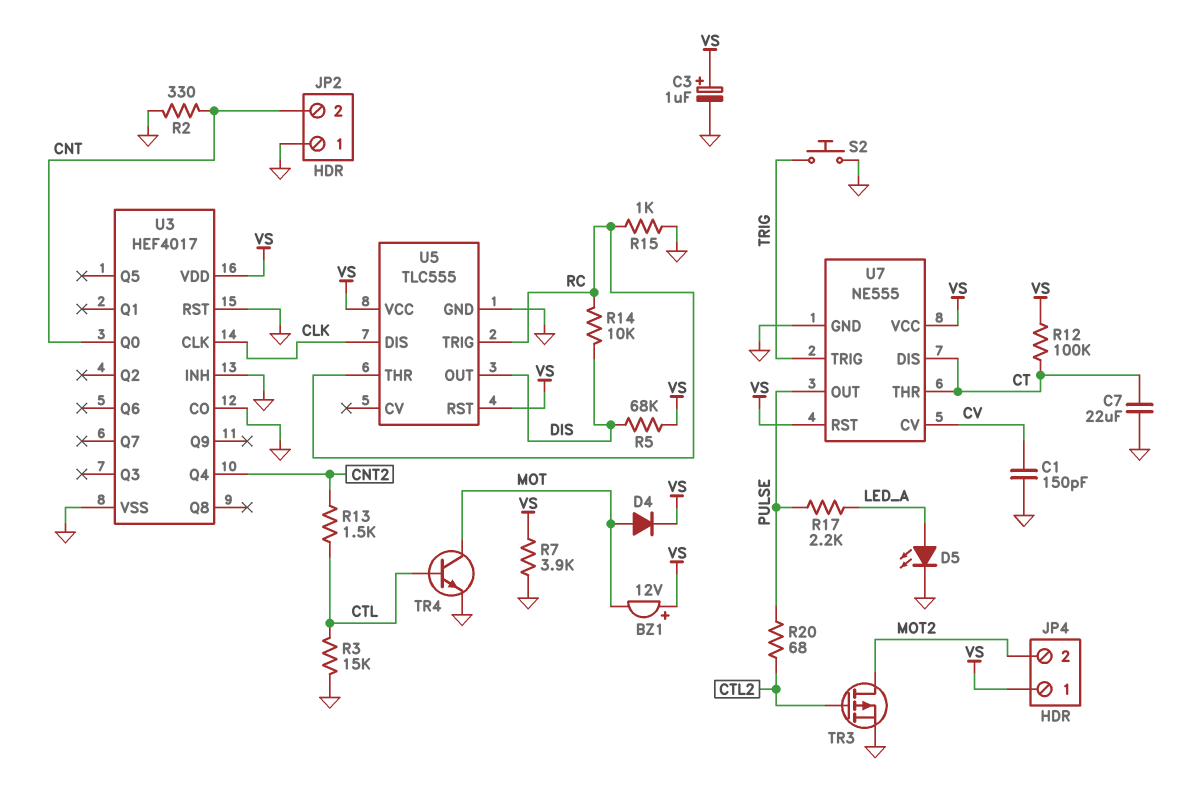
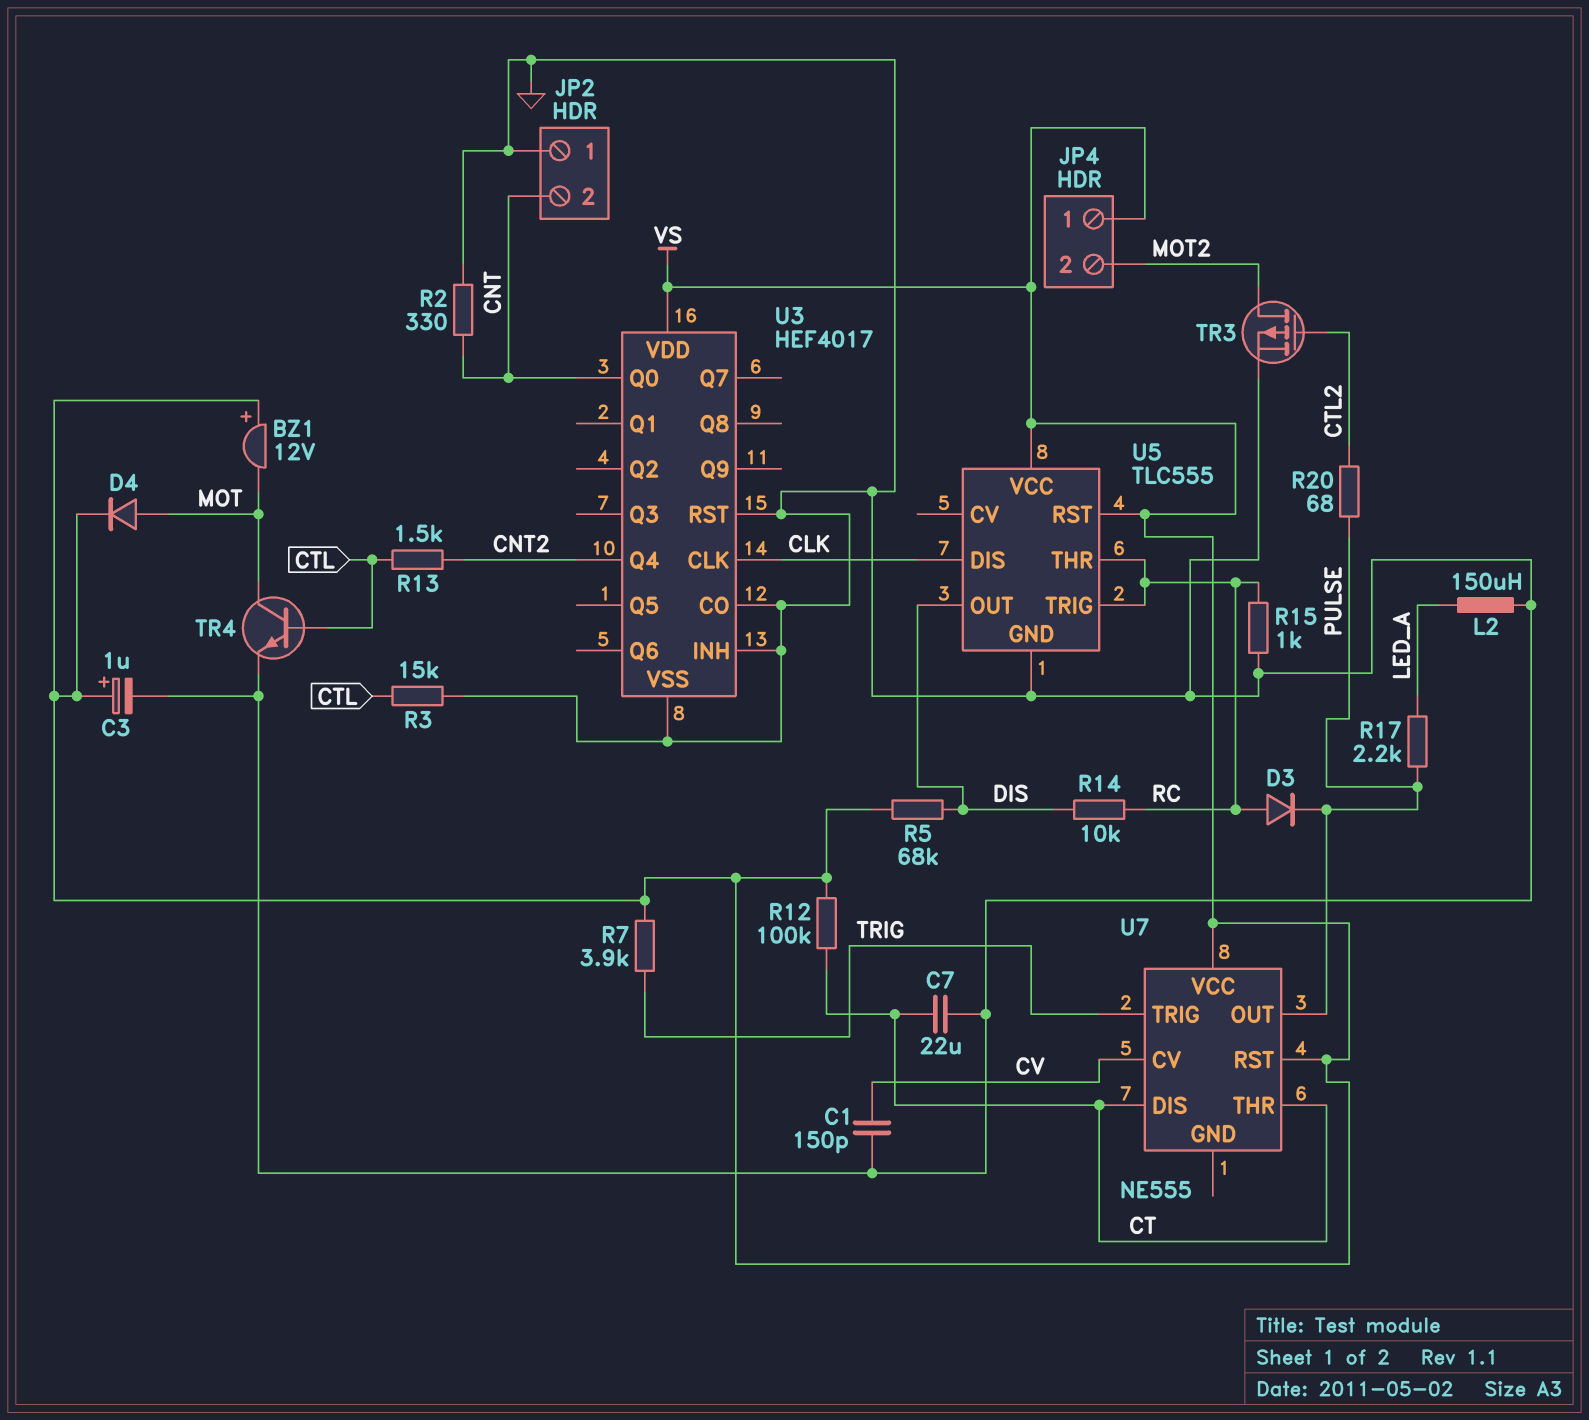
D3: none -> diode (A RC, K PULSE)
D5: LED (A LED_A, K GND) -> none
L2: none -> 150uH (GND, LED_A)
R7: 3.9k (GND, VS) -> 3.9k (TRIG, VS)
S2: button (GND, TRIG) -> none
U7 pin GND: GND -> none

